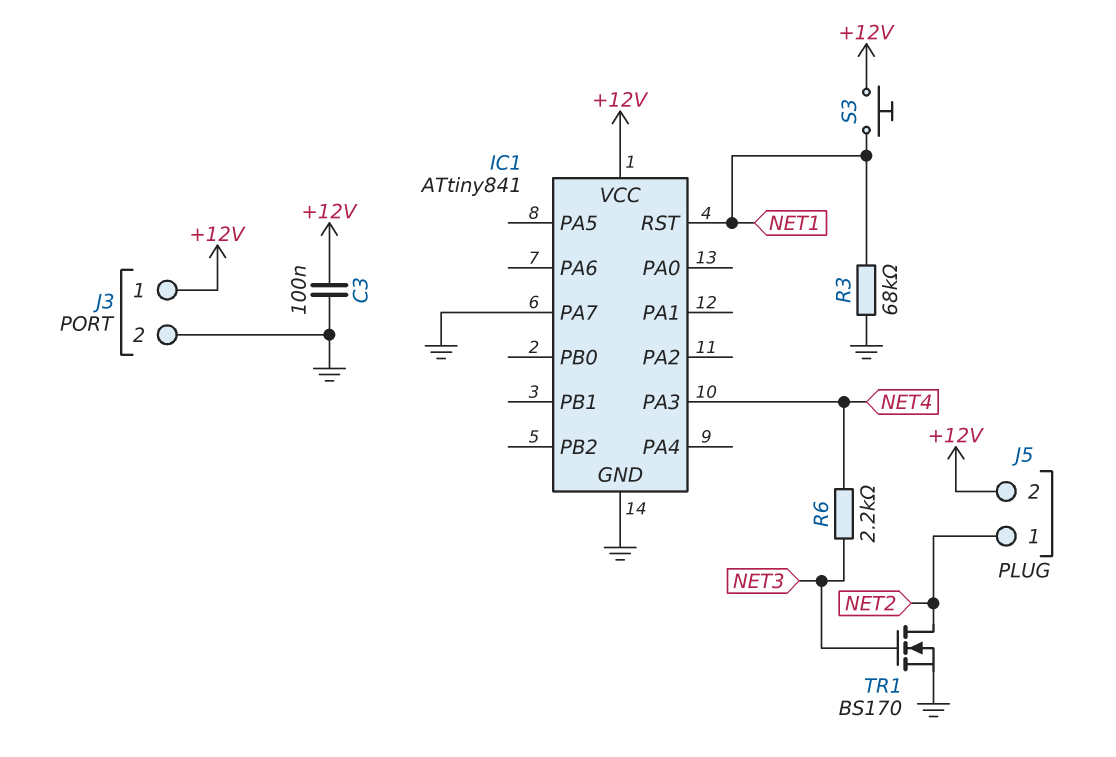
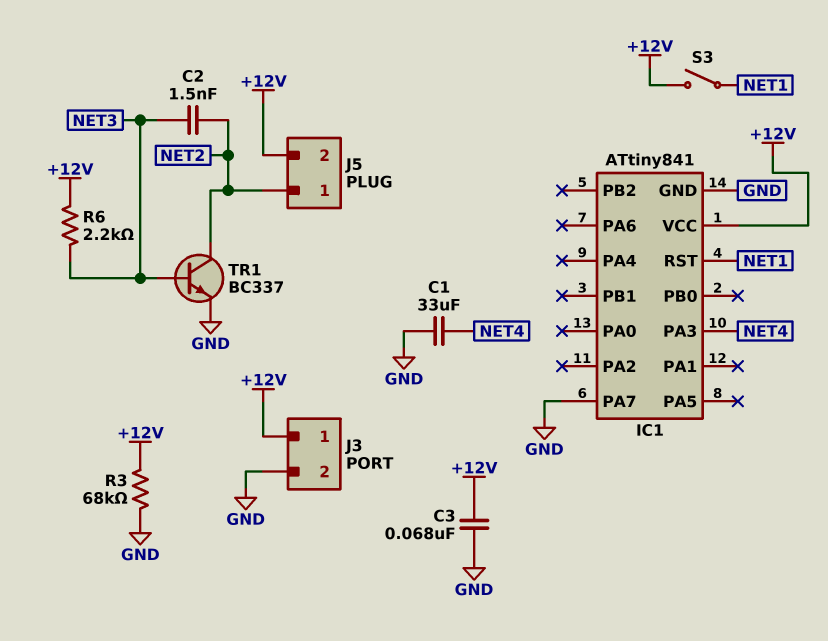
C1: none -> 33uF (GND, NET4)
C2: none -> 1.5nF (NET2, NET3)
C3: 100nF (+12V, GND) -> 68nF (+12V, GND)
R3: 68k (GND, NET1) -> 68k (+12V, GND)
R6: 2.2k (NET3, NET4) -> 2.2k (+12V, NET3)
S3: button (+12V, NET1) -> switch (+12V, NET1)
TR1: NMOS BS170 (G NET3, D NET2, S GND) -> NPN BC337 (B NET3, C NET2, E GND)

